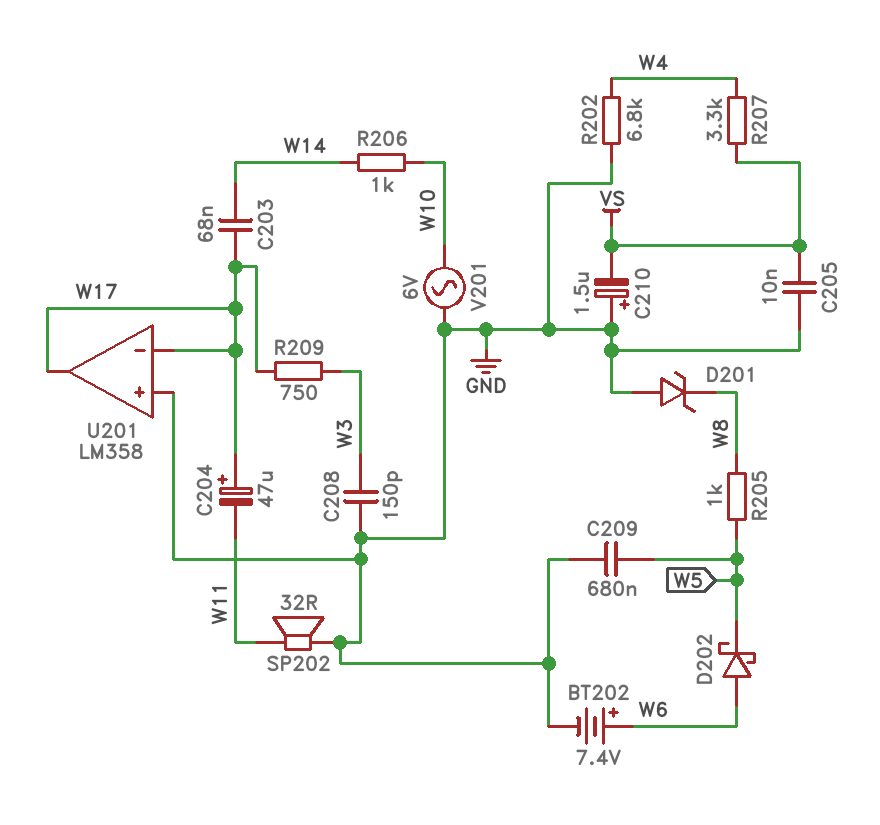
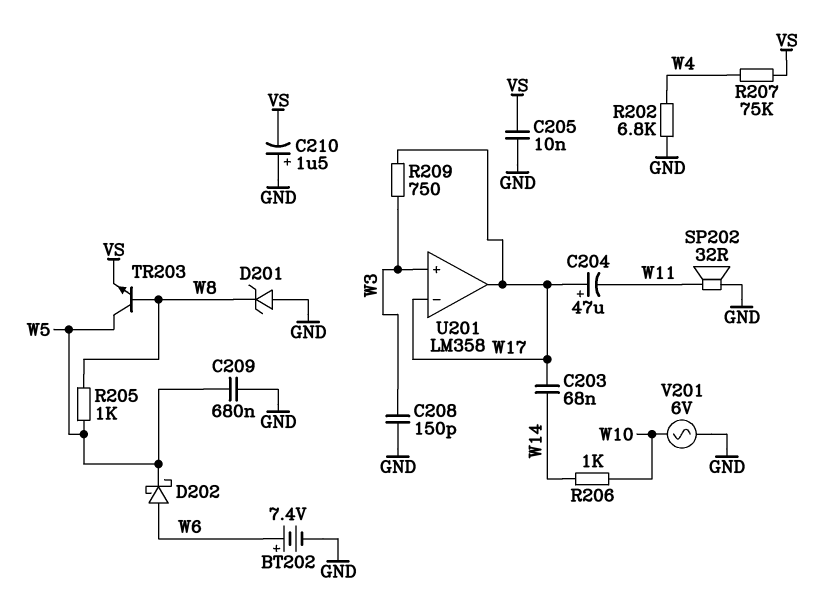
R207: 3.3k (VS, W4) -> 75k (VS, W4)
TR203: none -> NPN (B W8, C W5, E VS)
U201 pin in+: GND -> W3

